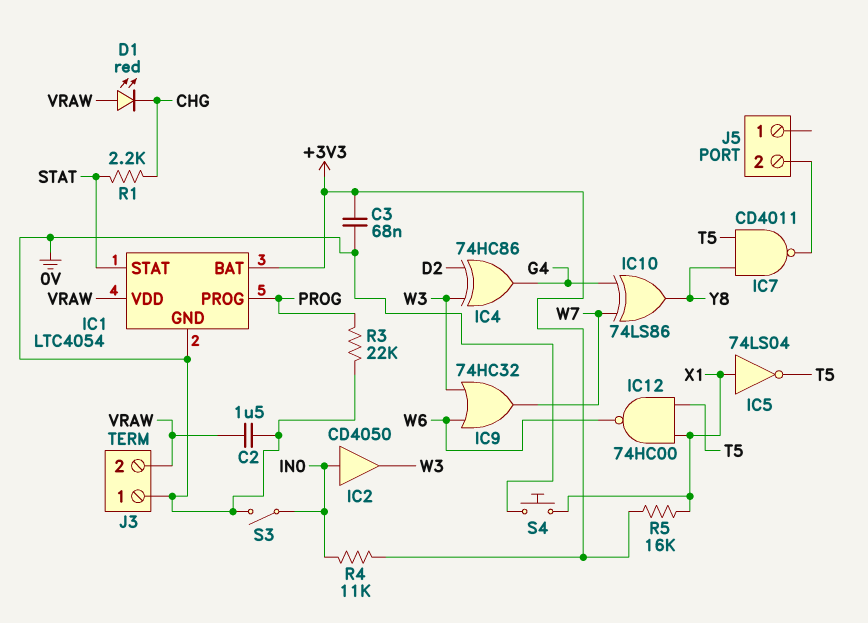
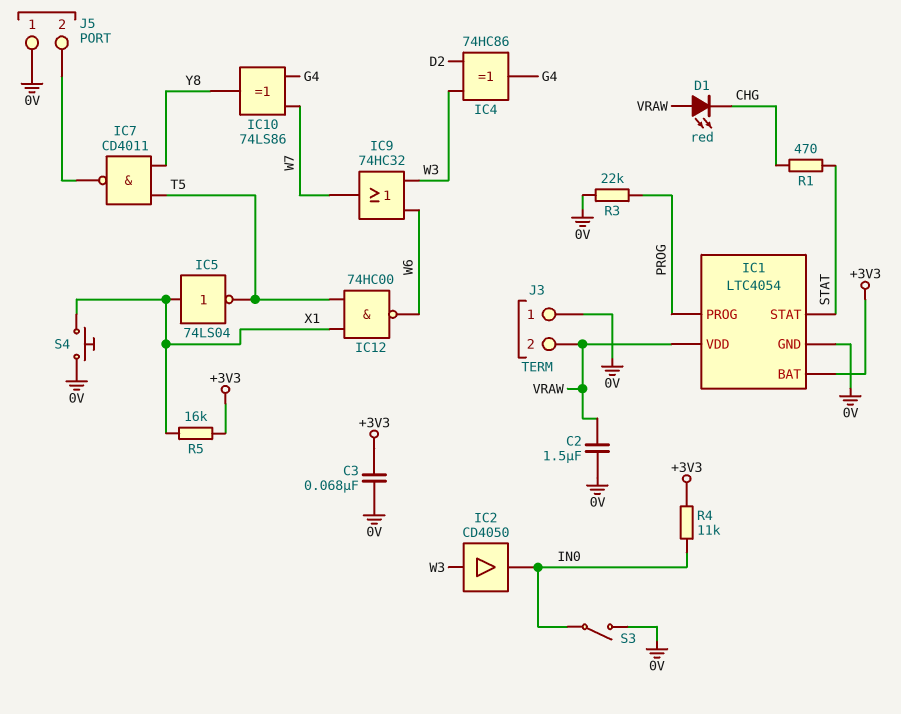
IC2: buffer CD4050 (in IN0, out W3) -> buffer CD4050 (in W3, out IN0)
J5 pin 1: none -> 0V
R1: 2.2k (CHG, STAT) -> 470 (CHG, STAT)

